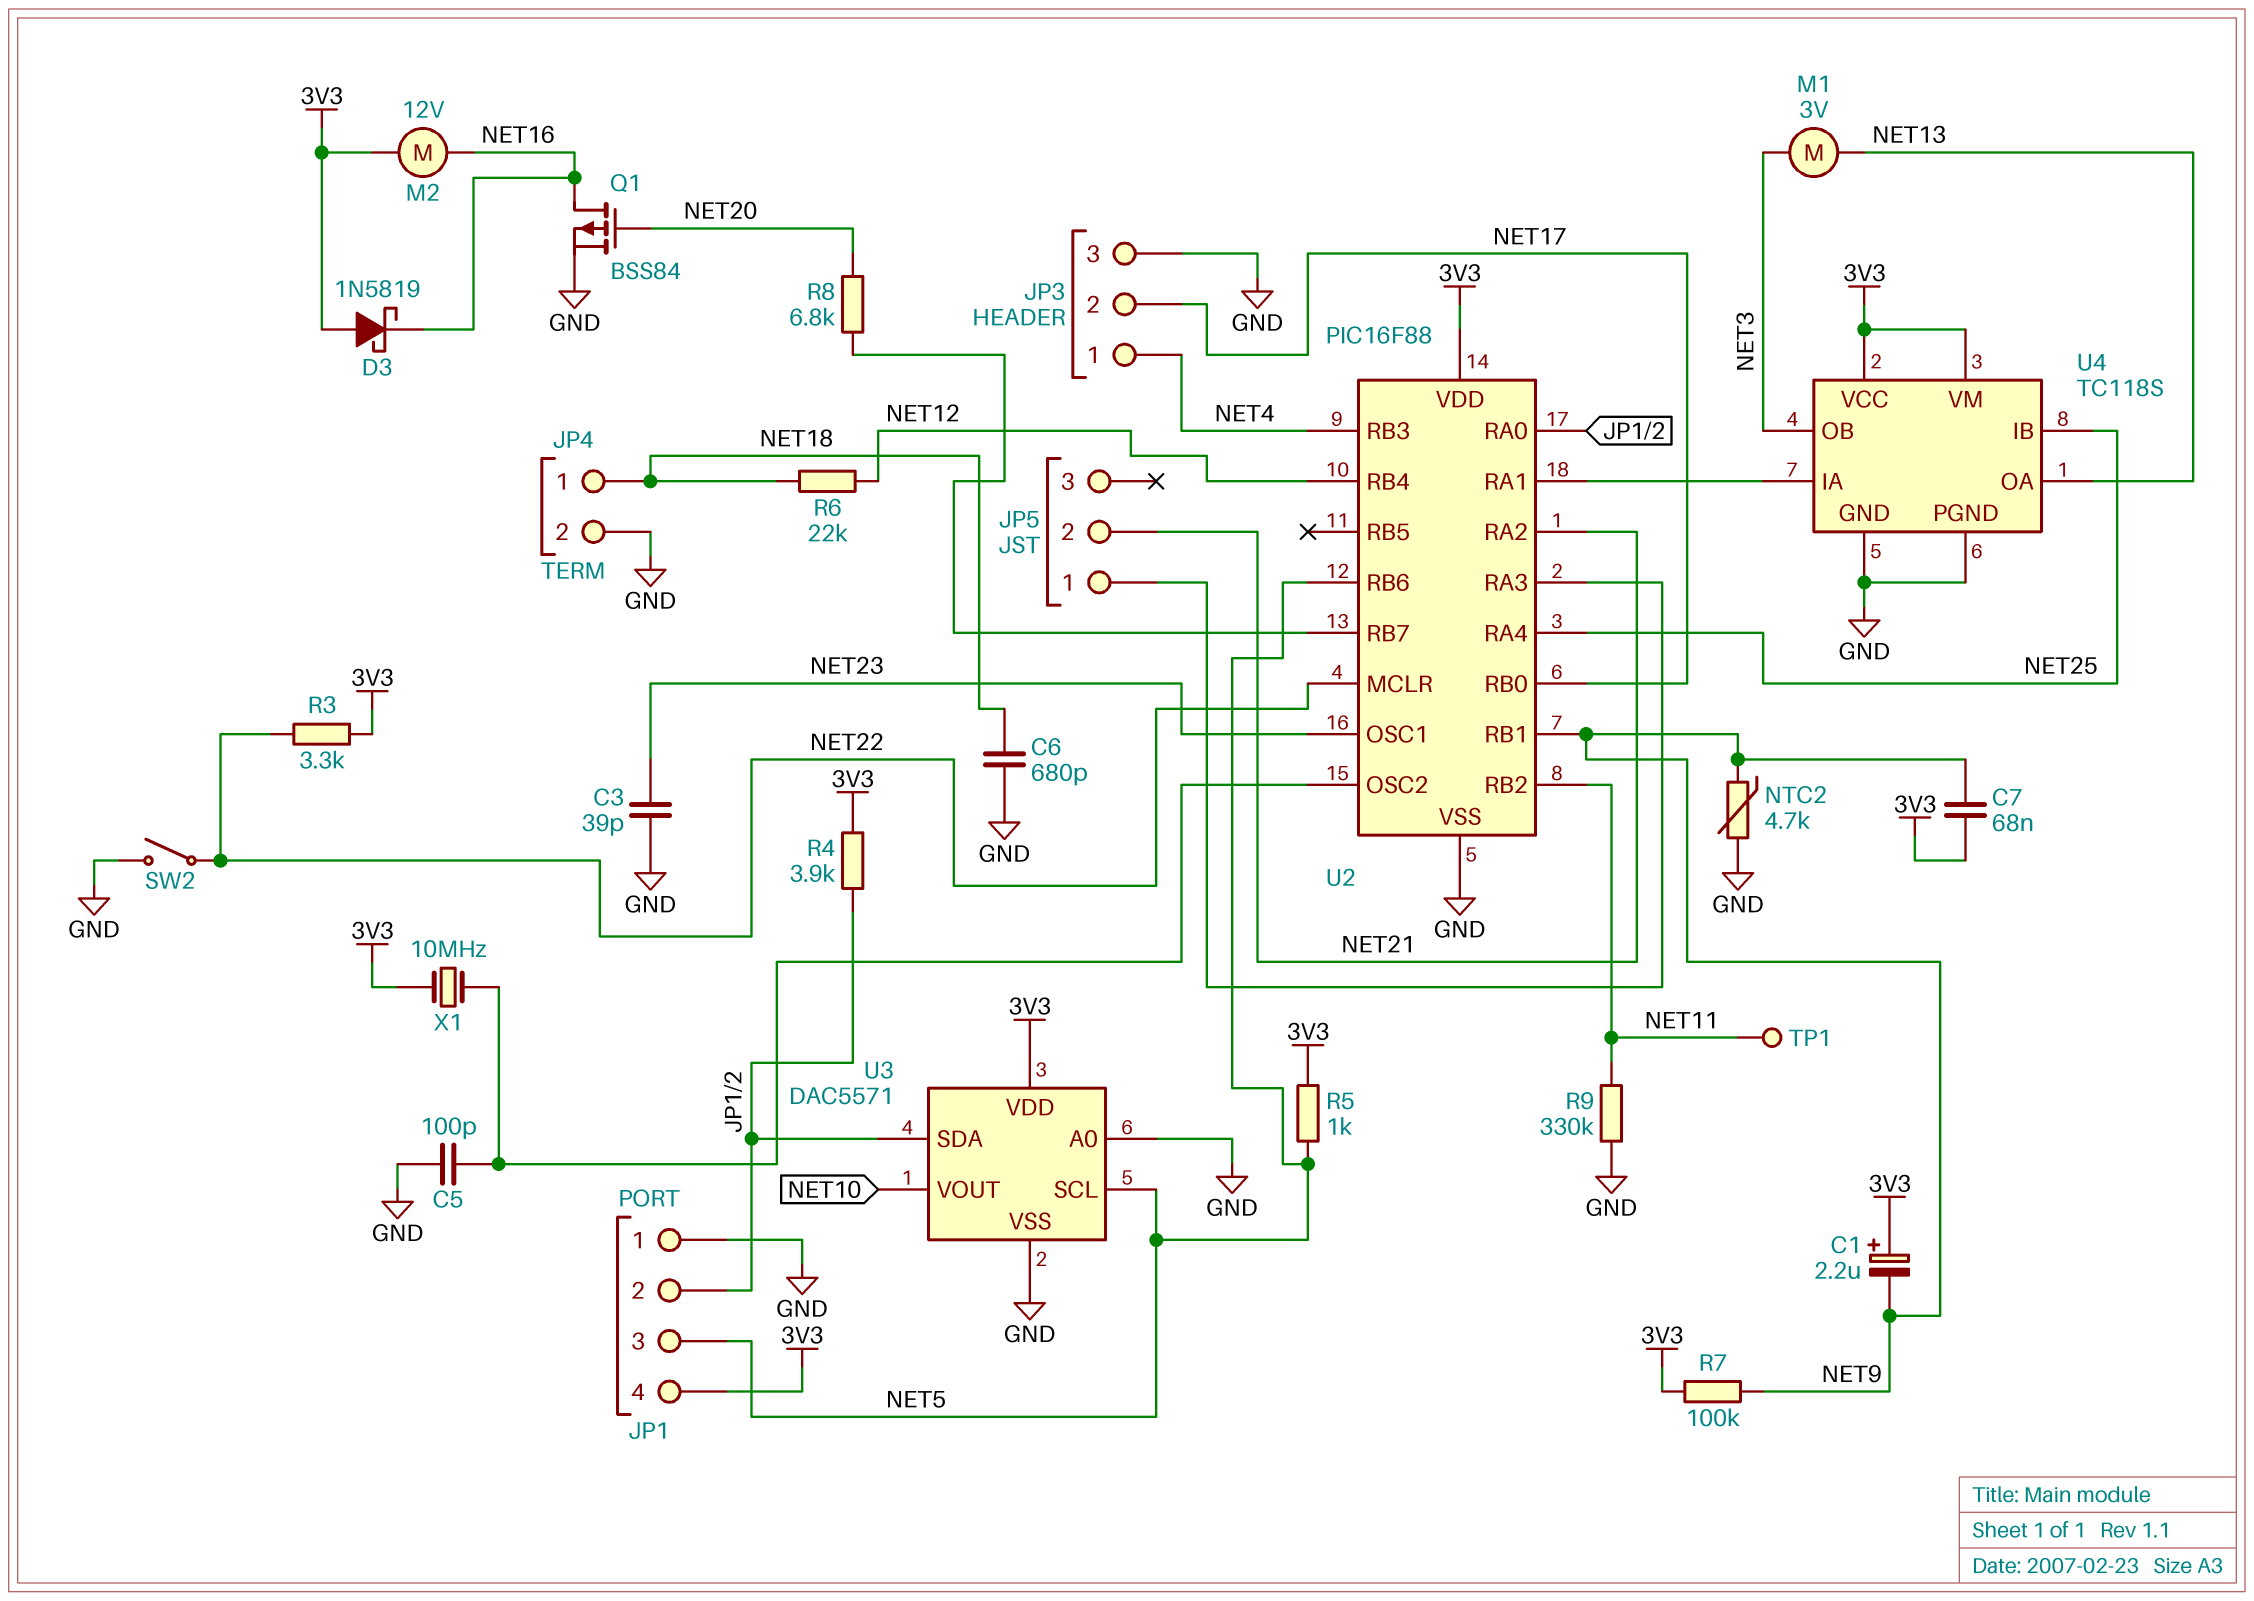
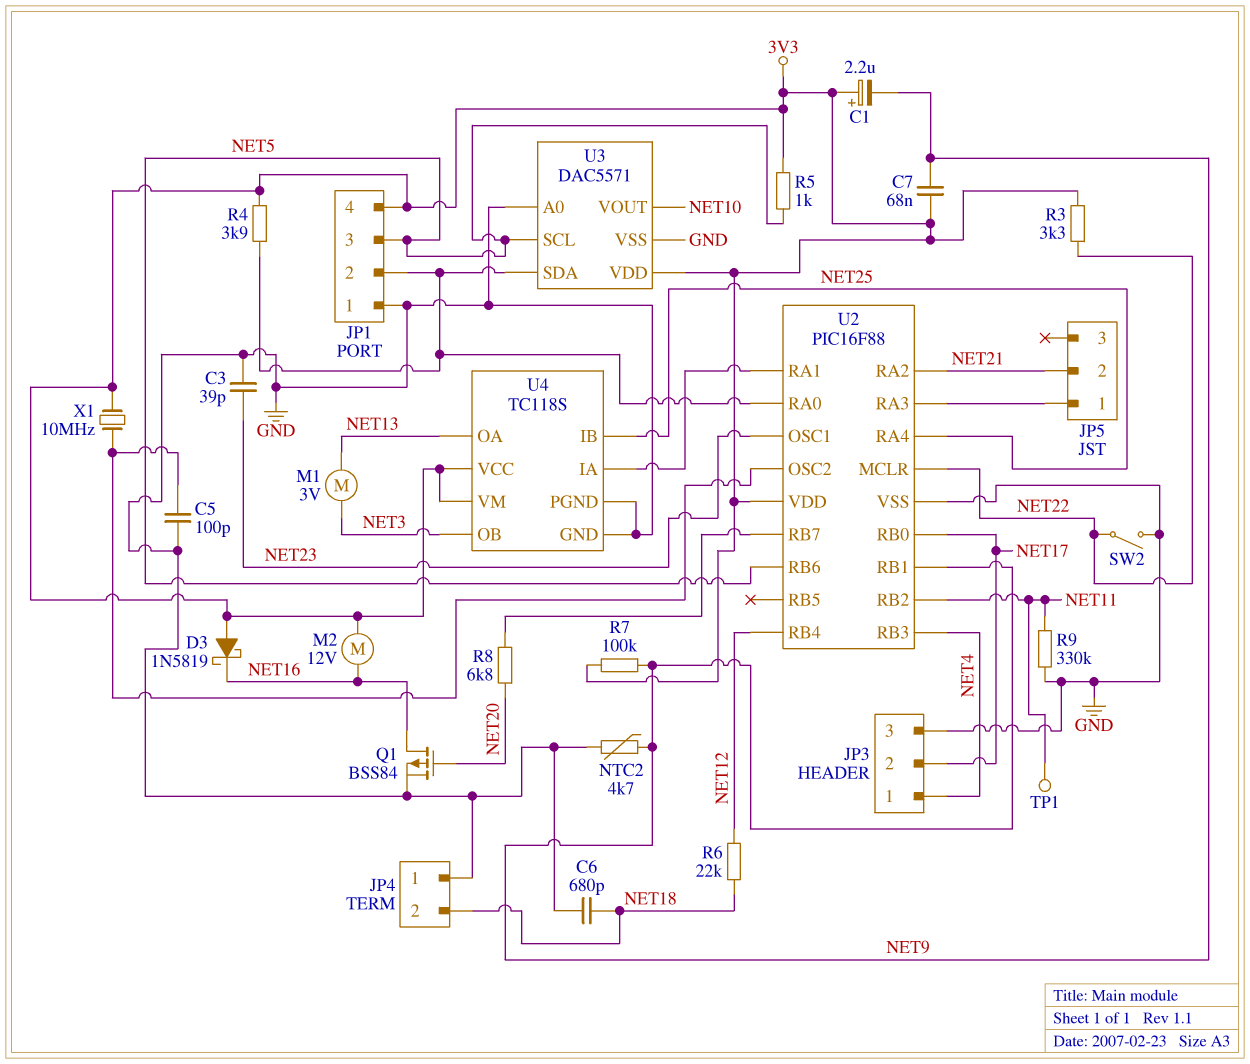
JP4 pin 1: NET18 -> GND
JP4 pin 2: GND -> NET18

